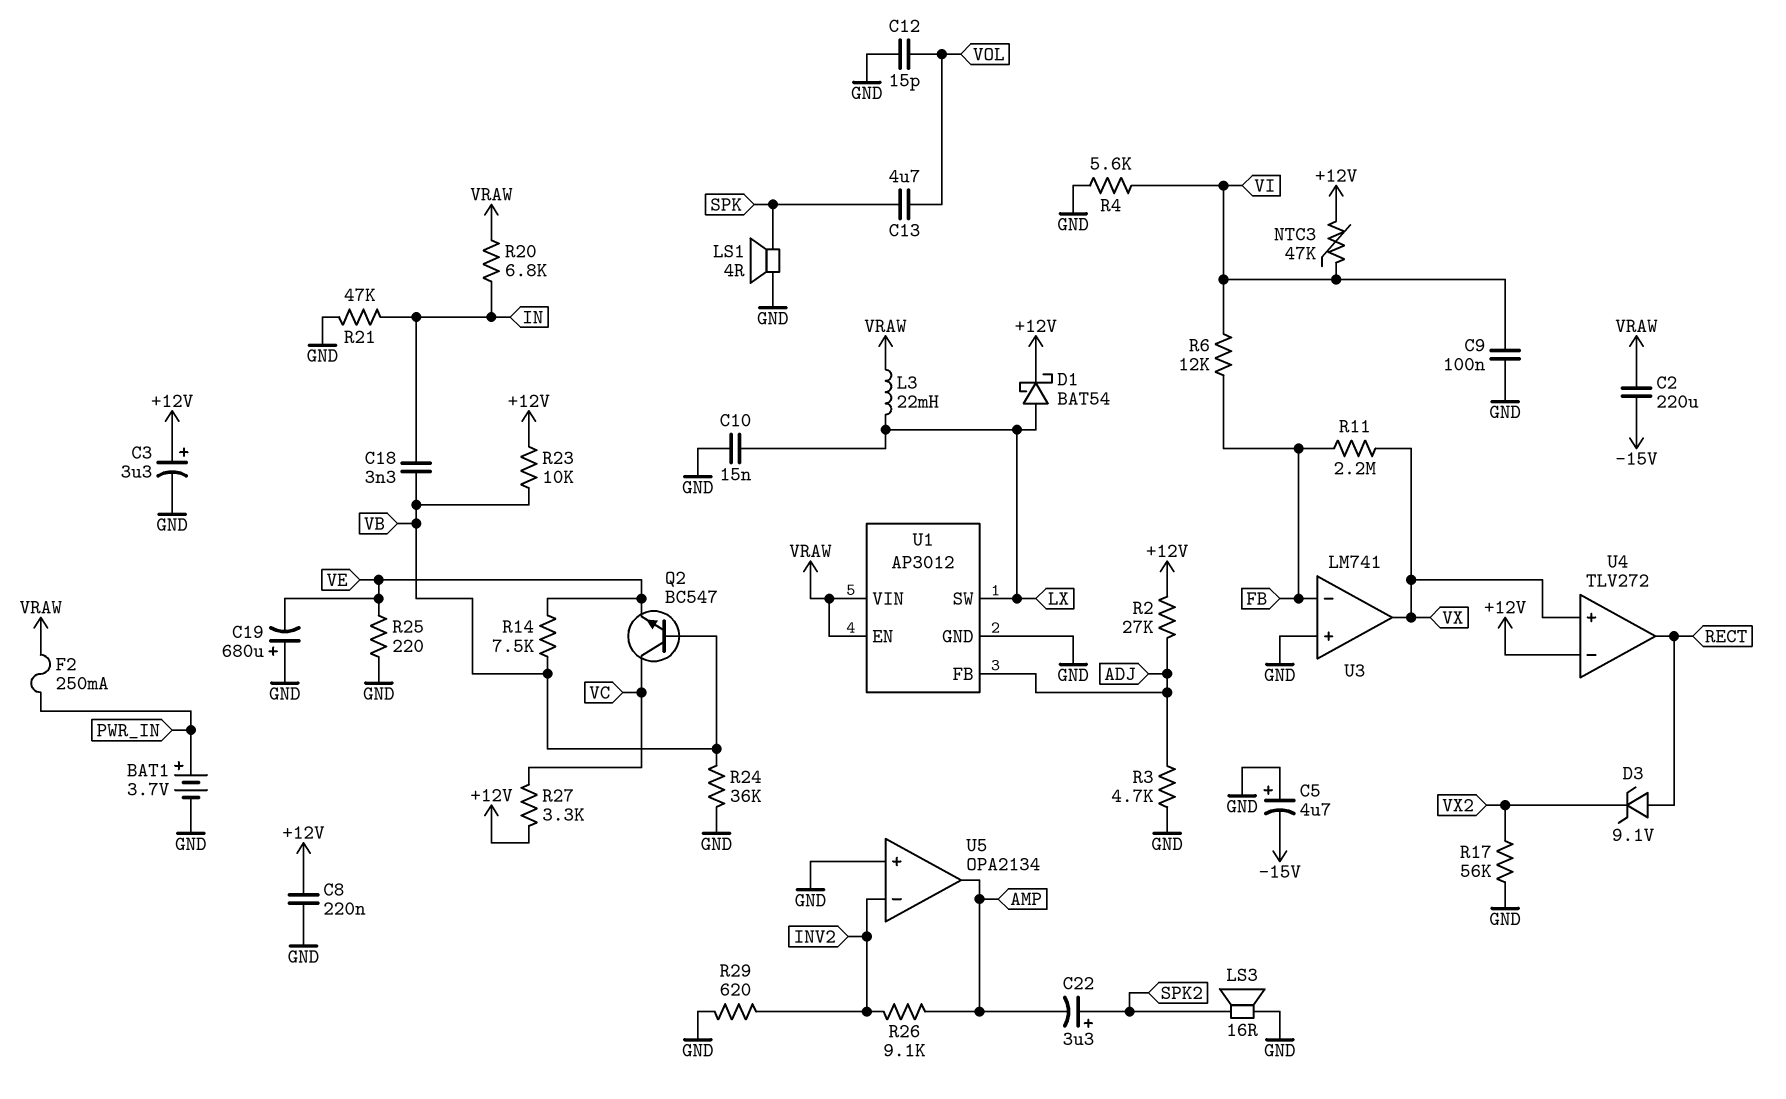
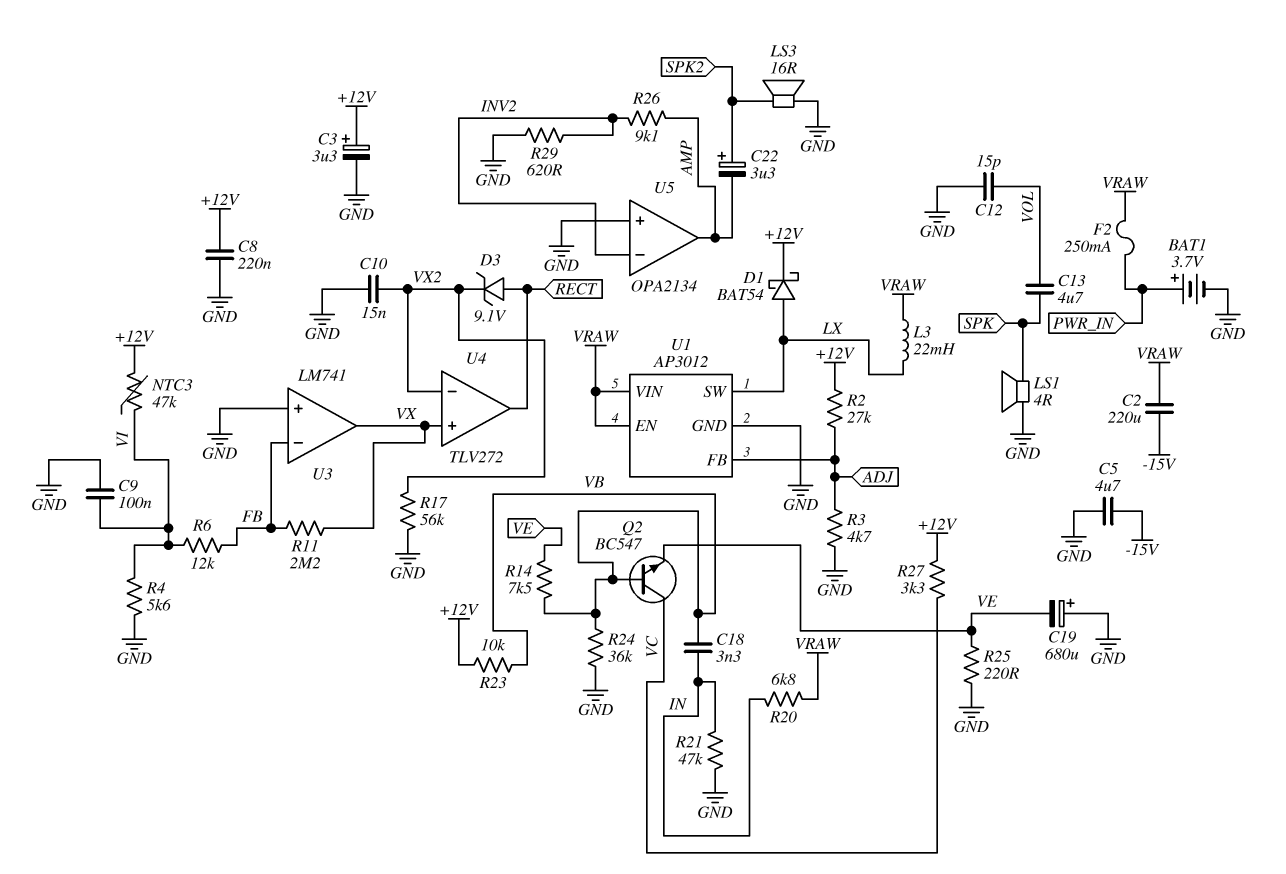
C5: 4.7uF (plus GND, minus -15V) -> 4.7uF (-15V, GND)
C10: 15nF (GND, LX) -> 15nF (GND, VX2)
U4 pin in-: +12V -> VX2

